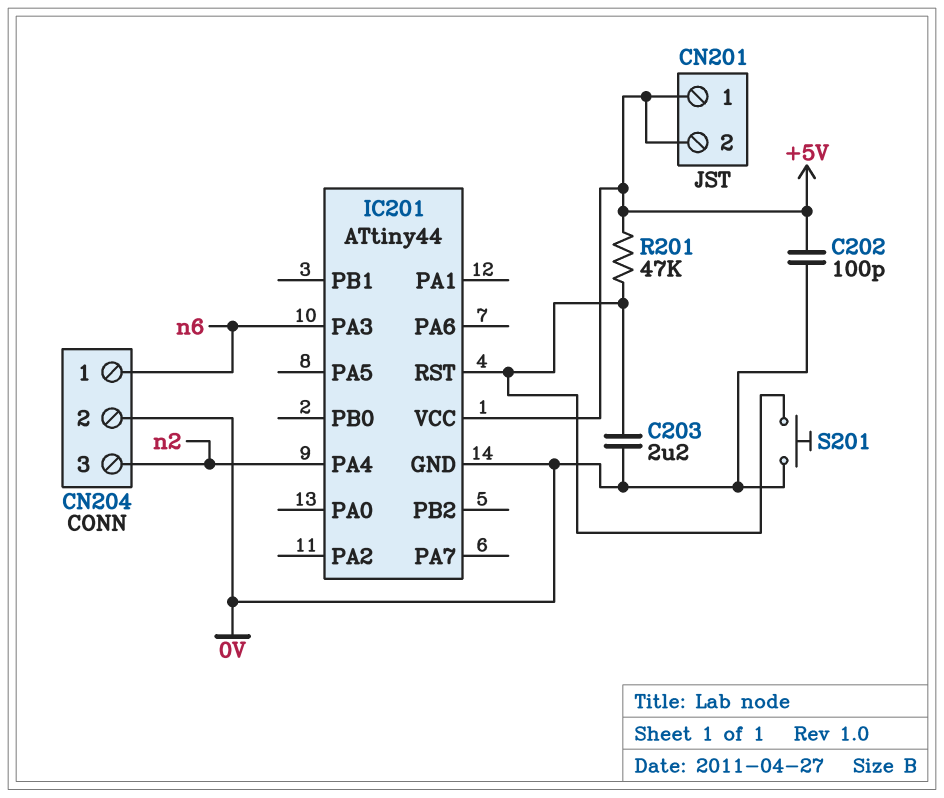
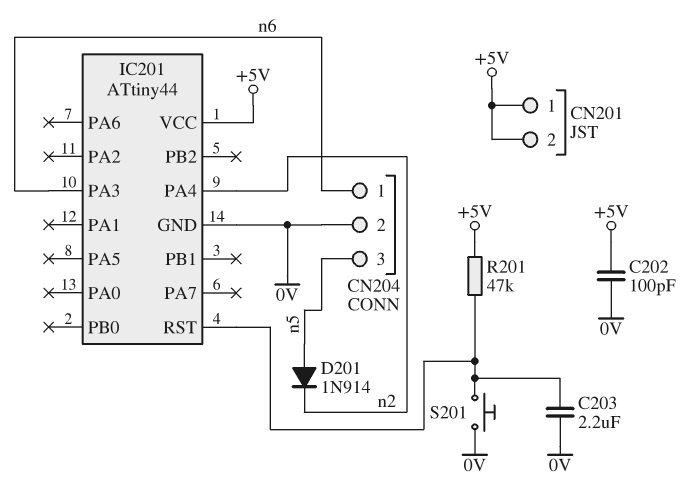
CN204 pin 3: n2 -> n5
D201: none -> diode 1N914 (A n5, K n2)

